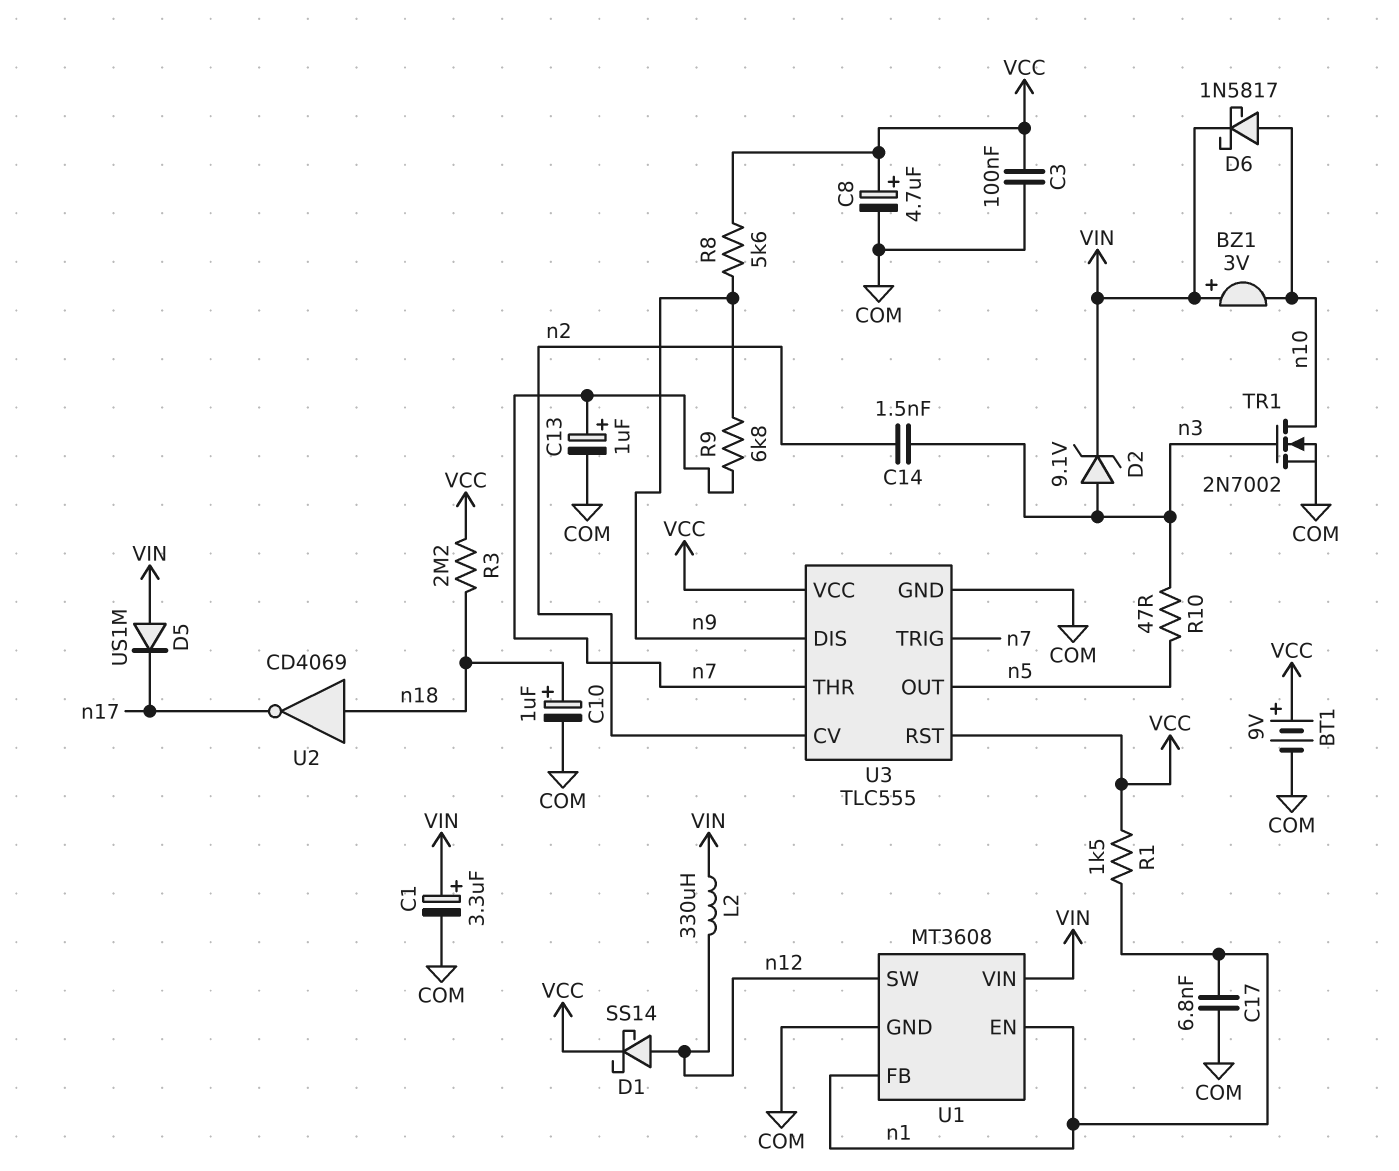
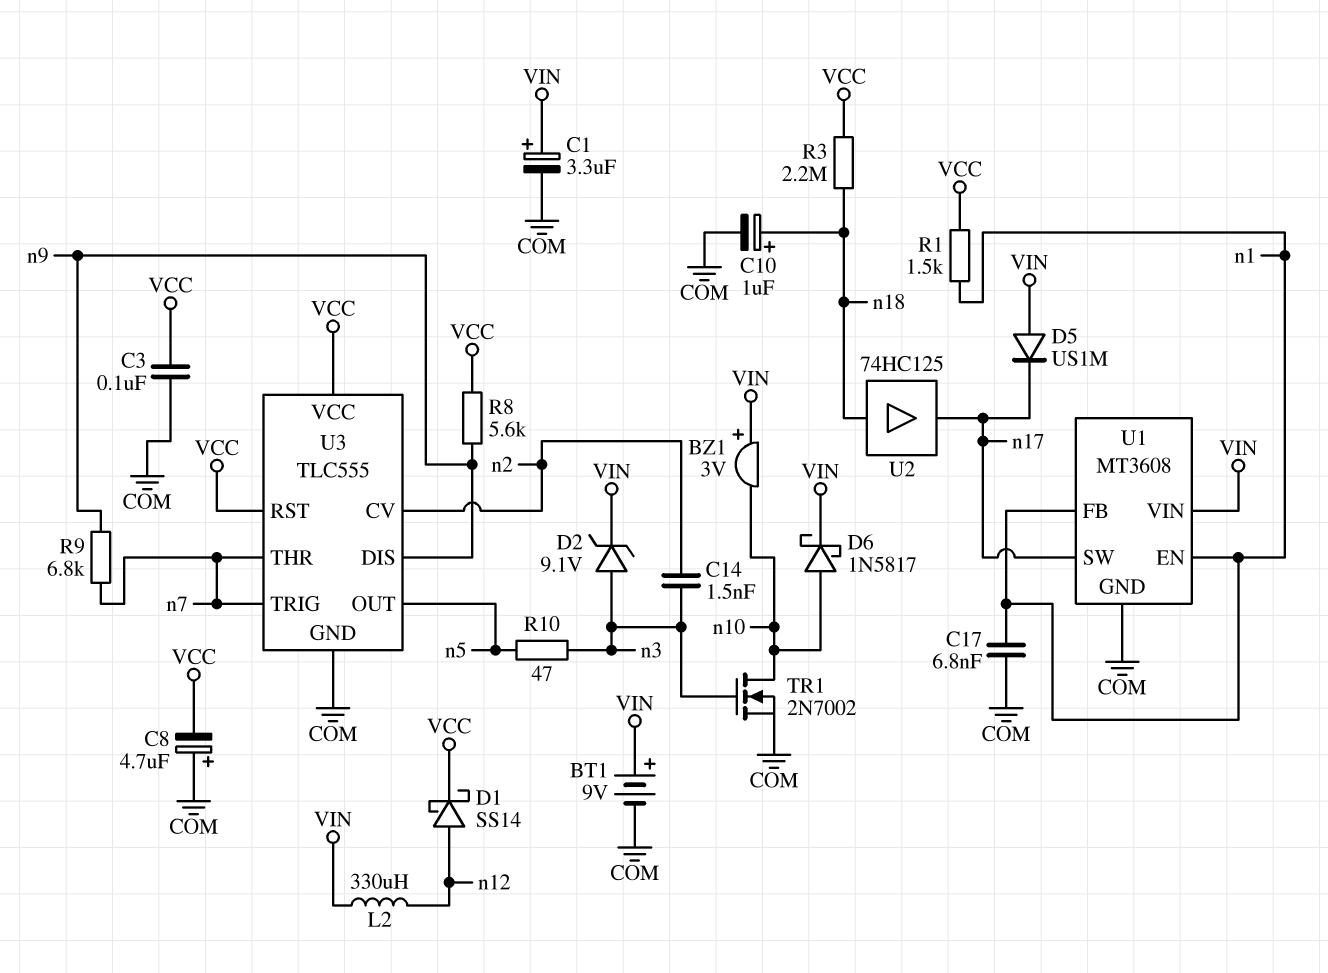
BT1: 9V (plus VCC, minus COM) -> 9V (plus VIN, minus COM)
C8: 4.7uF (plus VCC, minus COM) -> 4.7uF (plus COM, minus VCC)
C13: 1uF (plus n7, minus COM) -> none
U1 pin SW: n12 -> n17
U2: NOT CD4069 (in n18, out n17) -> buffer 74HC125 (in n18, out n17)

